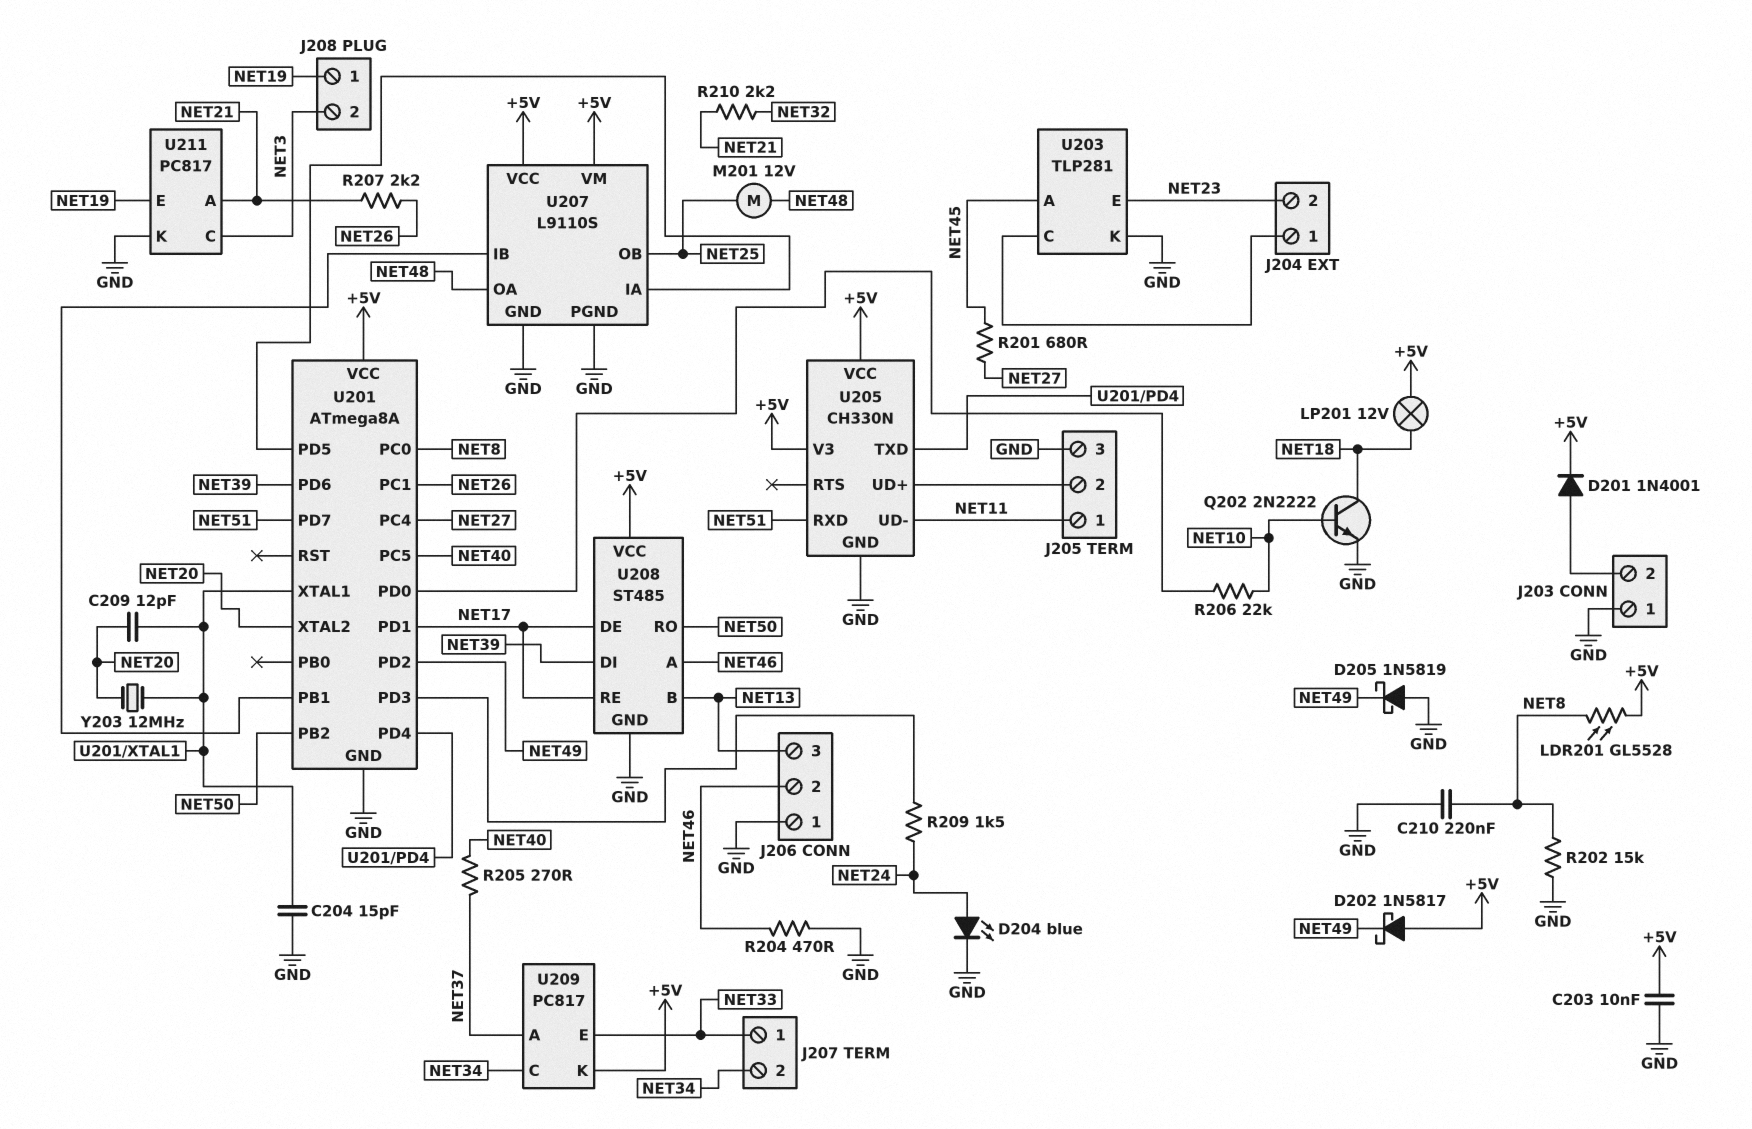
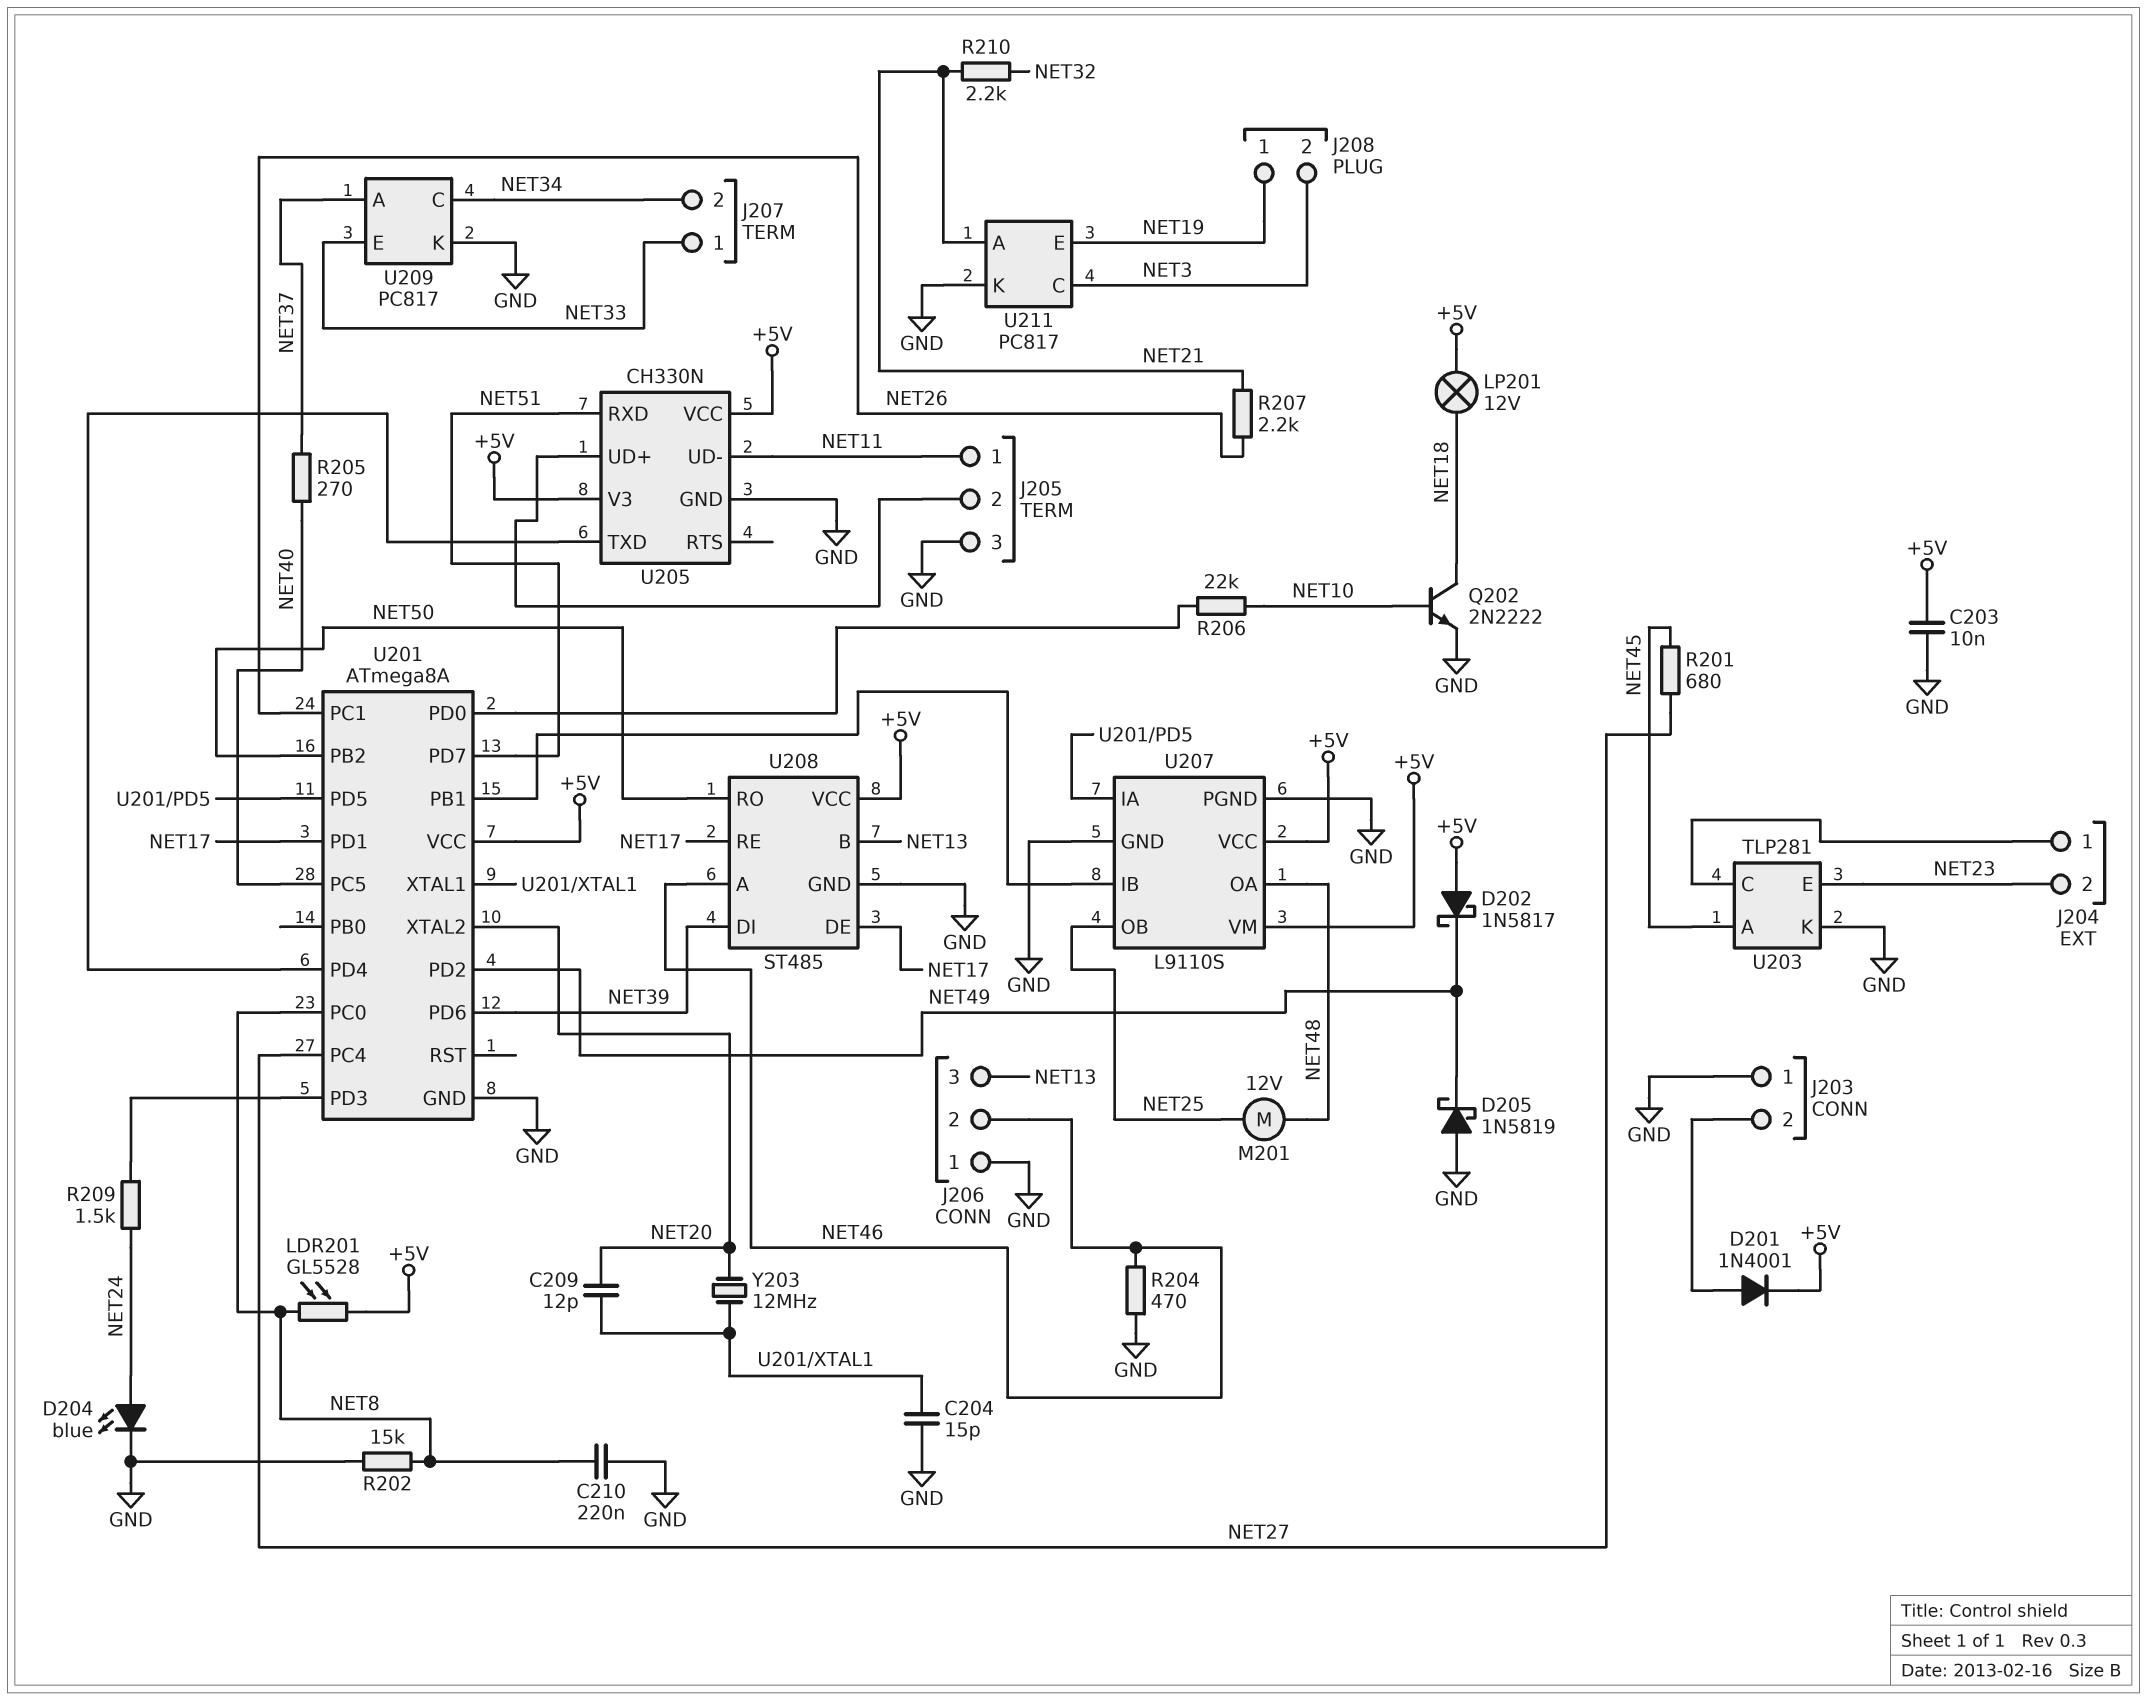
U209 pin K: +5V -> GND

